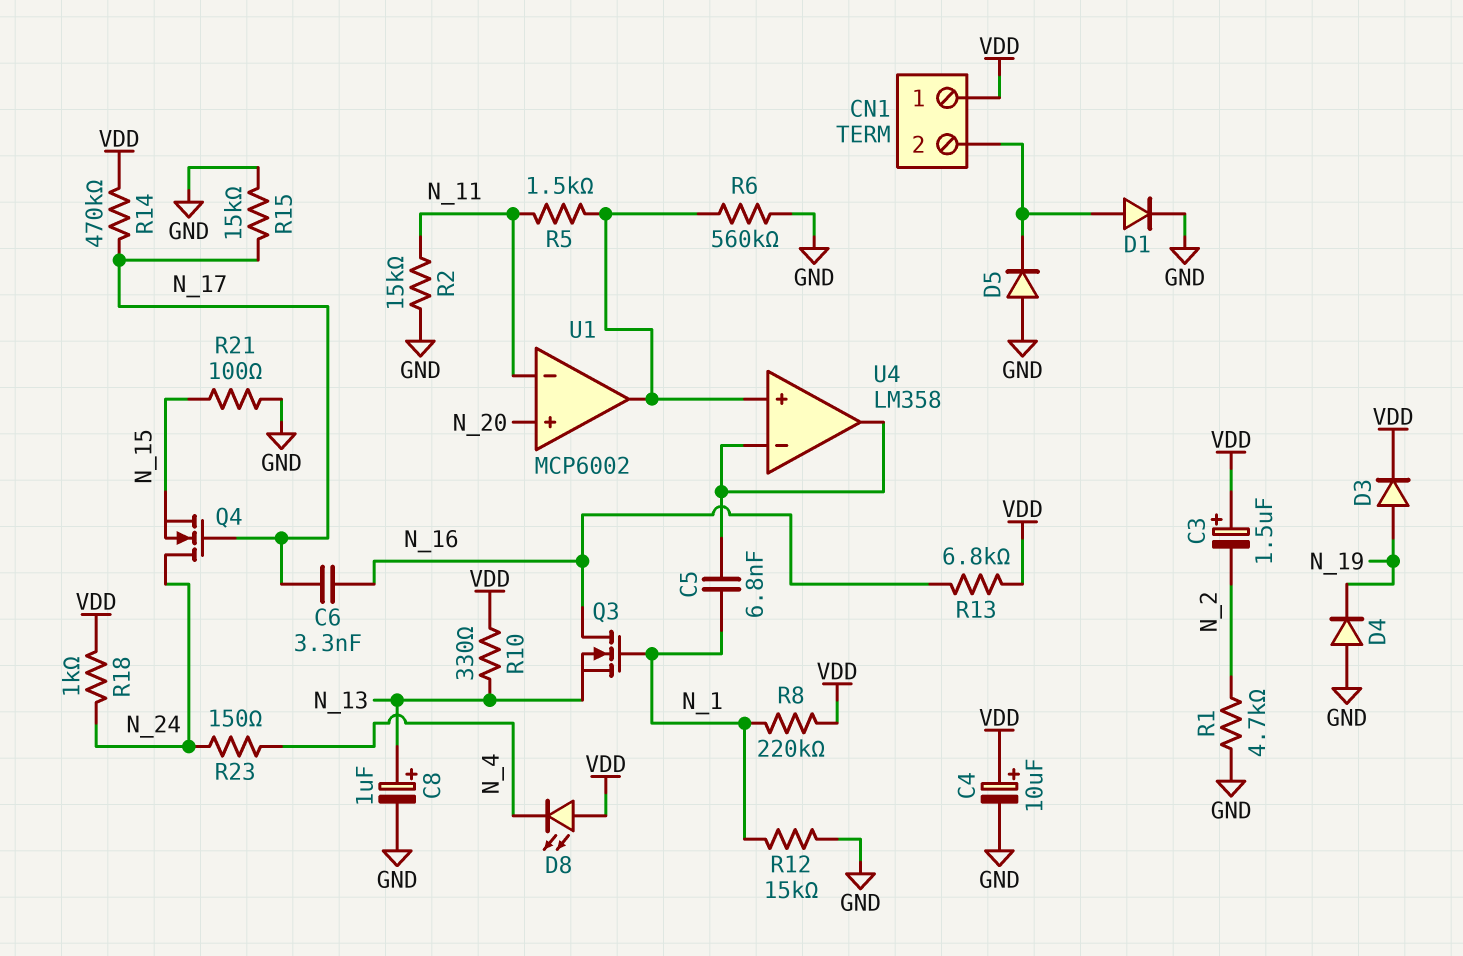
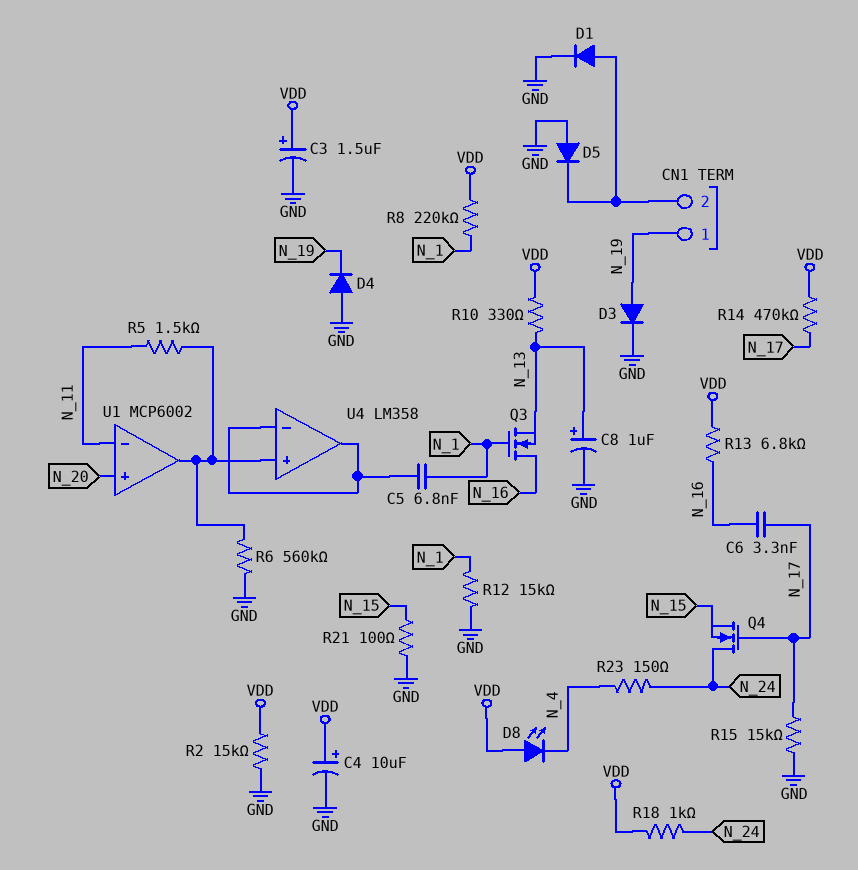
C3: 1.5uF (plus VDD, minus N_2) -> 1.5uF (plus VDD, minus GND)
CN1 pin 1: VDD -> N_19
D3: diode (A N_19, K VDD) -> diode (A N_19, K GND)
R1: 4.7k (GND, N_2) -> none
R2: 15k (GND, N_11) -> 15k (GND, VDD)

